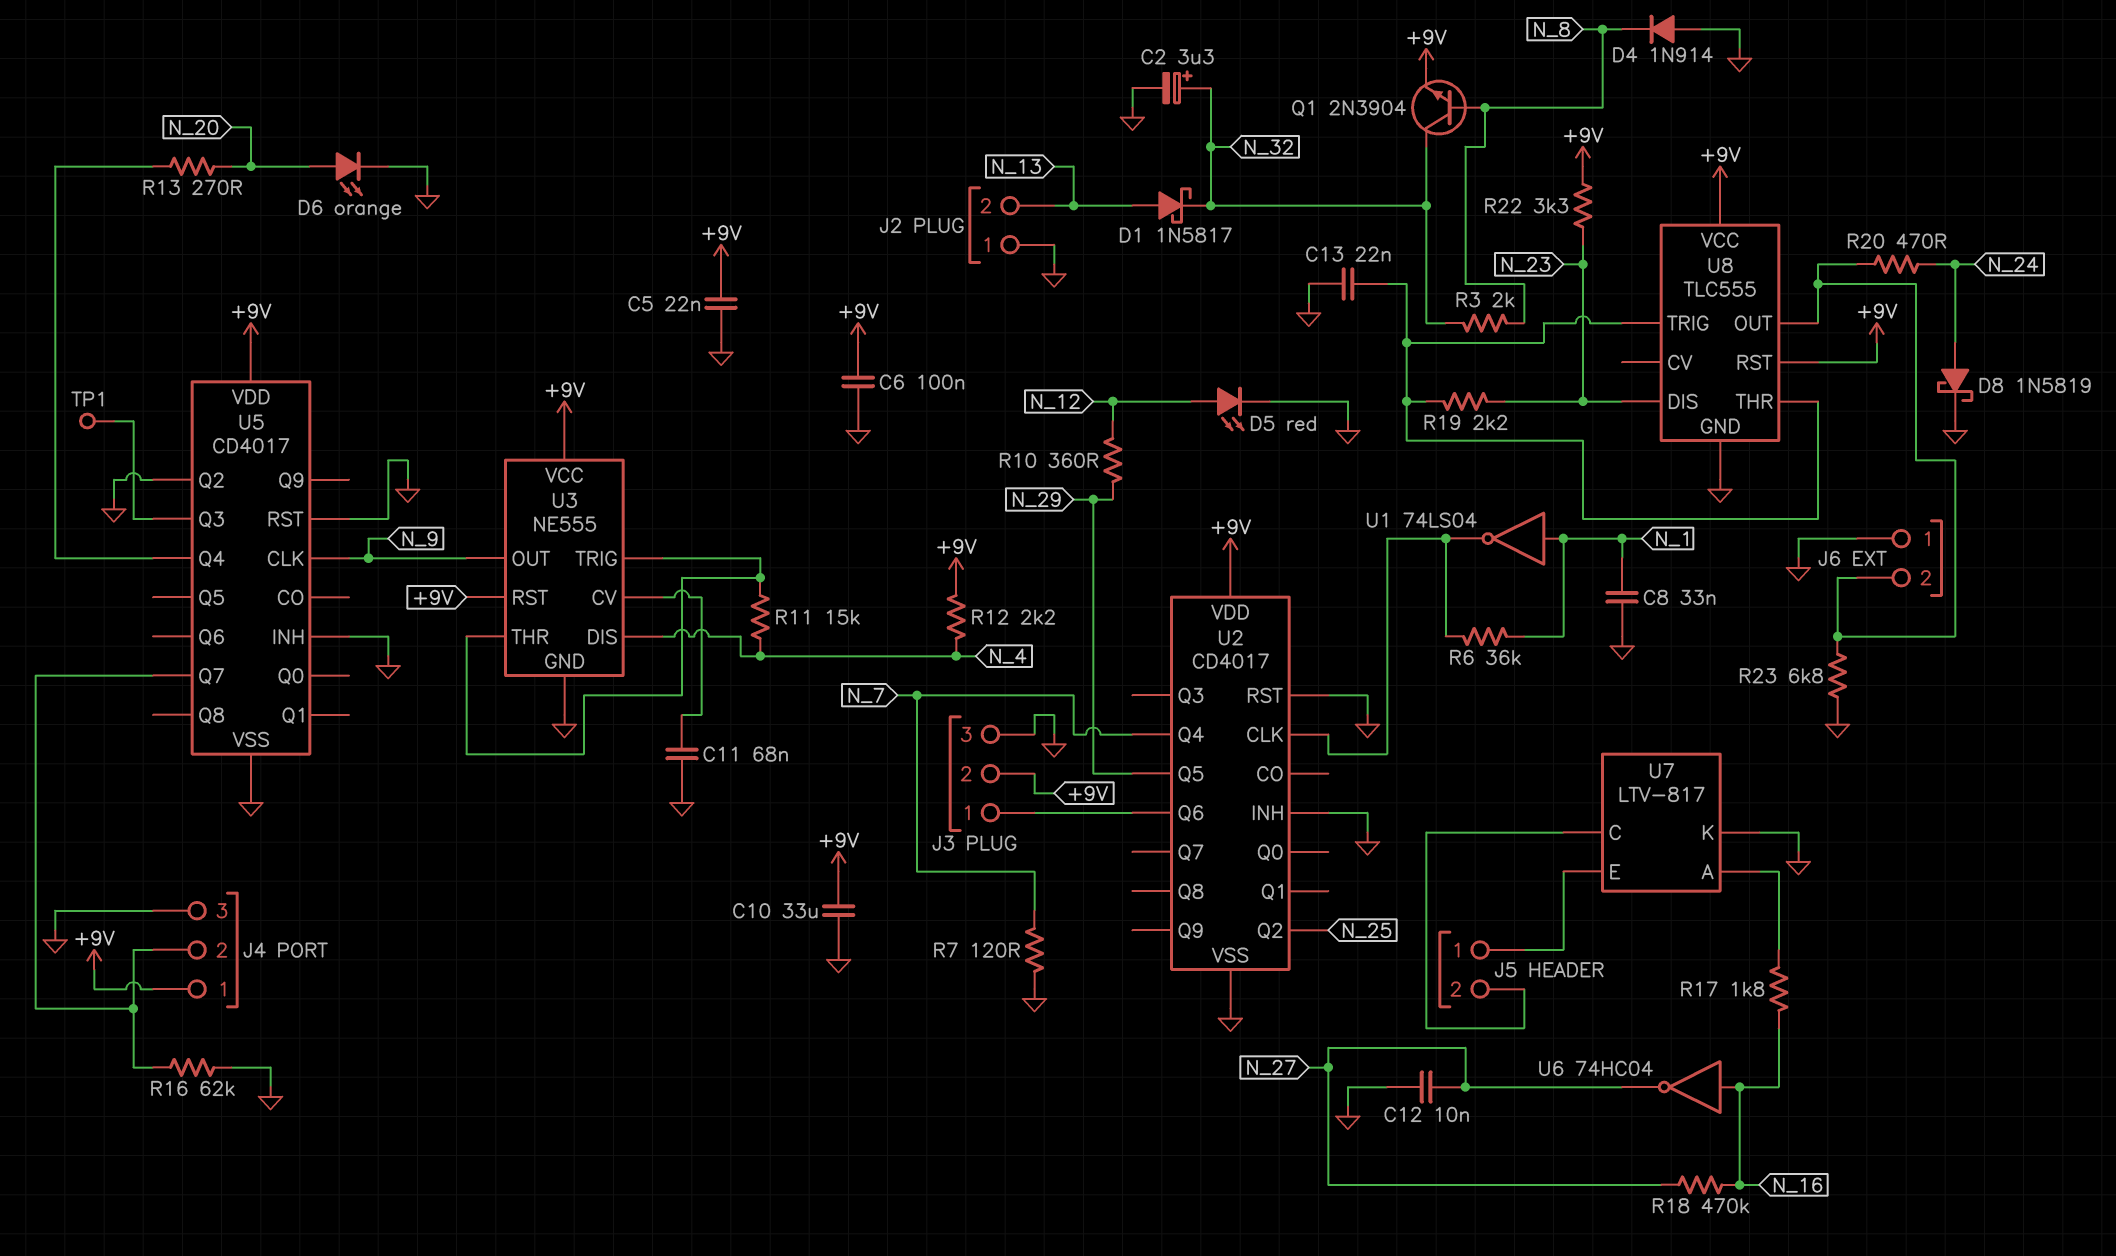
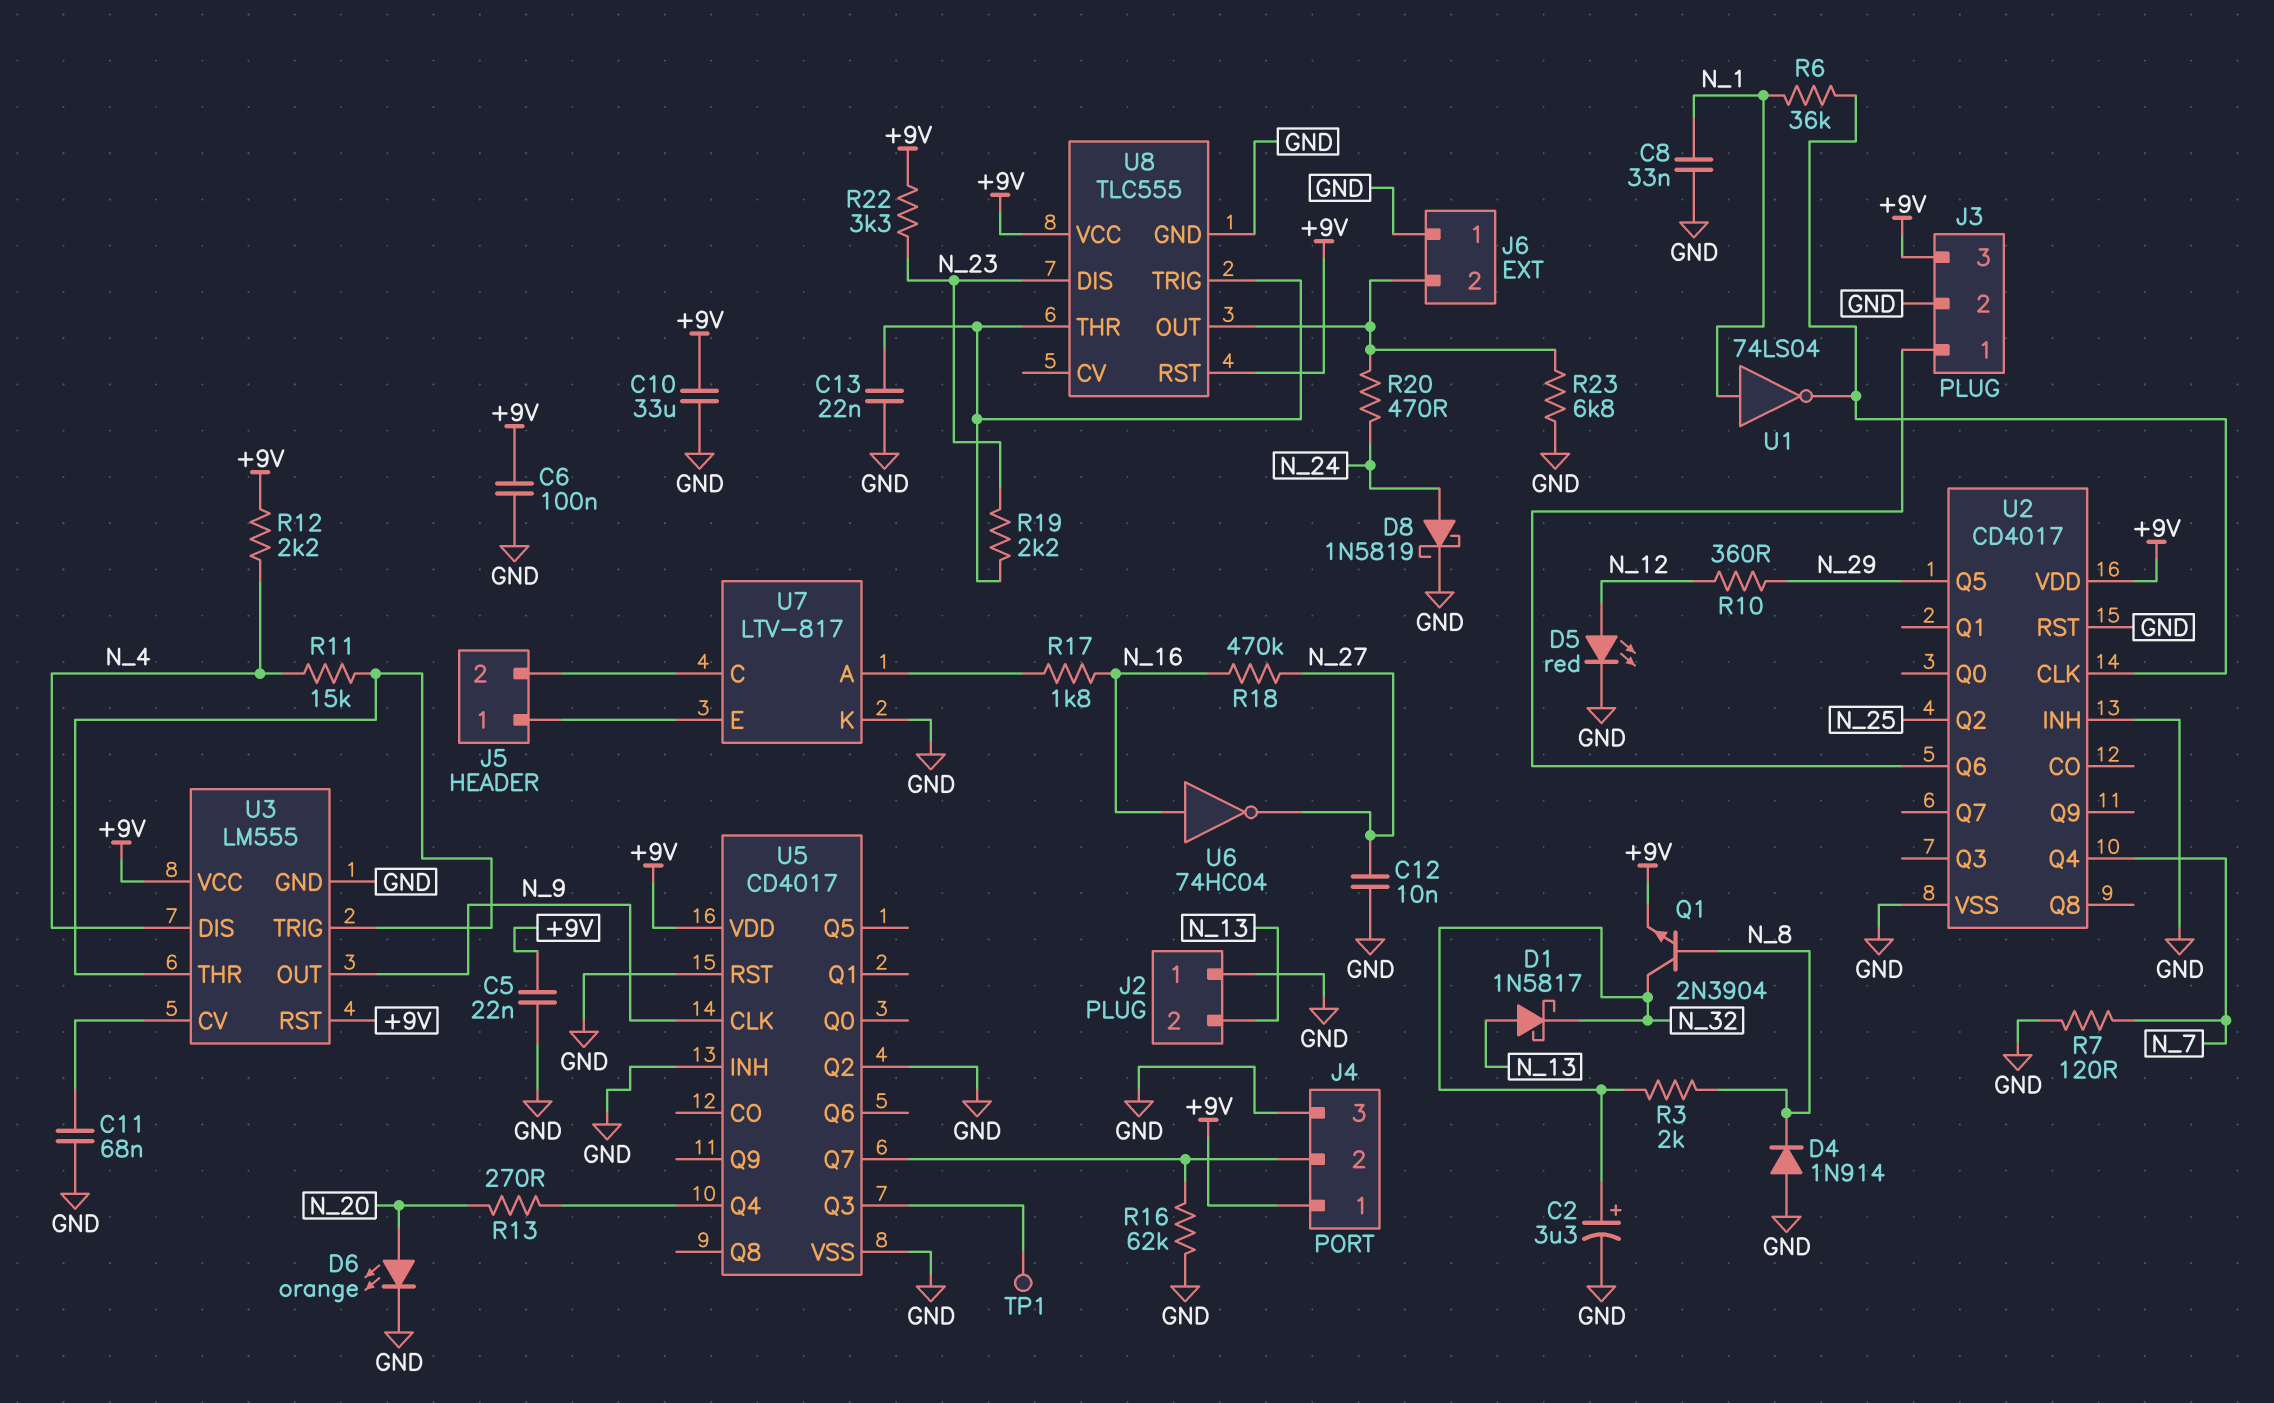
J3 pin 2: +9V -> GND
J3 pin 3: GND -> +9V
U3: NE555 -> LM555

